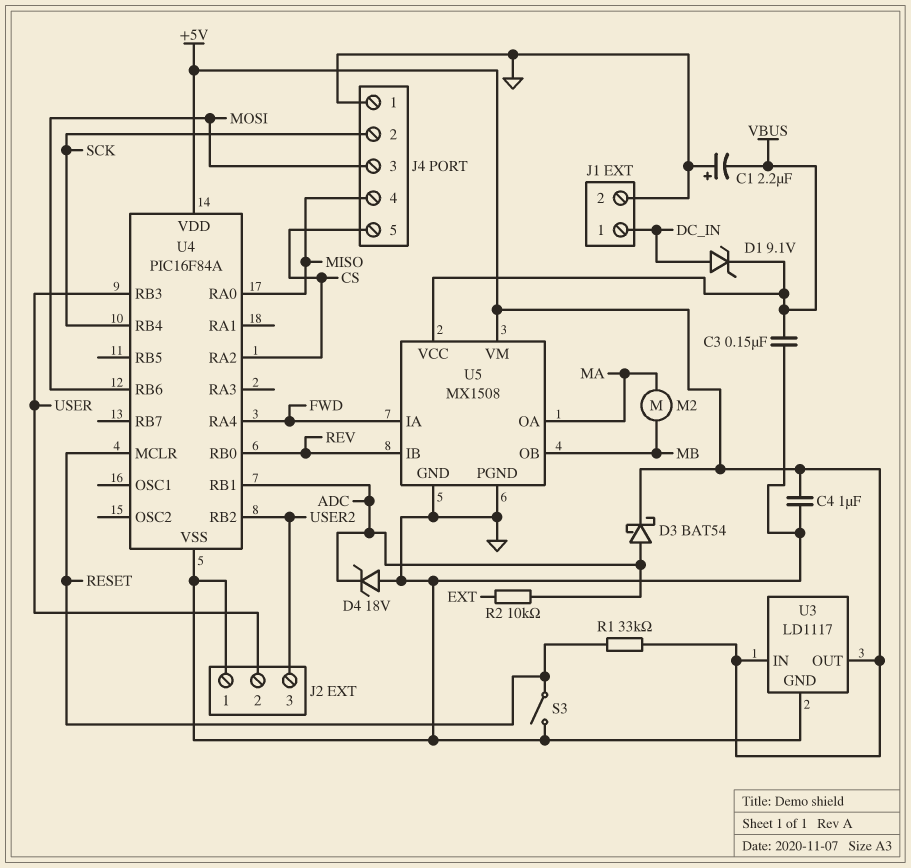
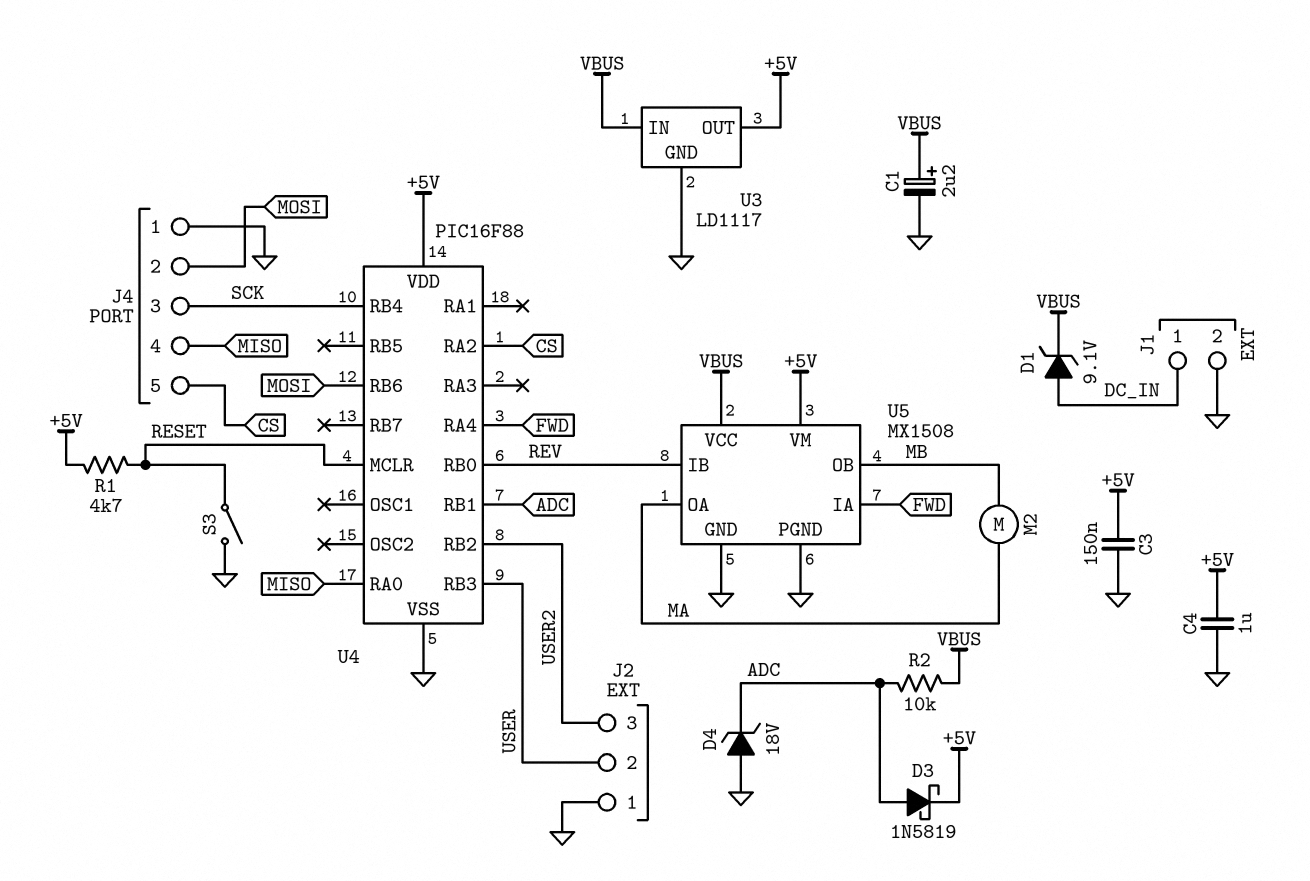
C1: 2.2uF (plus GND, minus VBUS) -> 2.2uF (plus VBUS, minus GND)
C3: 150nF (GND, VBUS) -> 150nF (+5V, GND)
D3: schottky BAT54 (A ADC, K +5V) -> schottky 1N5819 (A ADC, K +5V)
J4 pin 2: SCK -> MOSI
J4 pin 3: MOSI -> SCK
R1: 33k (+5V, RESET) -> 4.7k (+5V, RESET)
R2: 10k (ADC, EXT) -> 10k (ADC, VBUS)
U3 pin IN: +5V -> VBUS
U4: PIC16F84A -> PIC16F88

